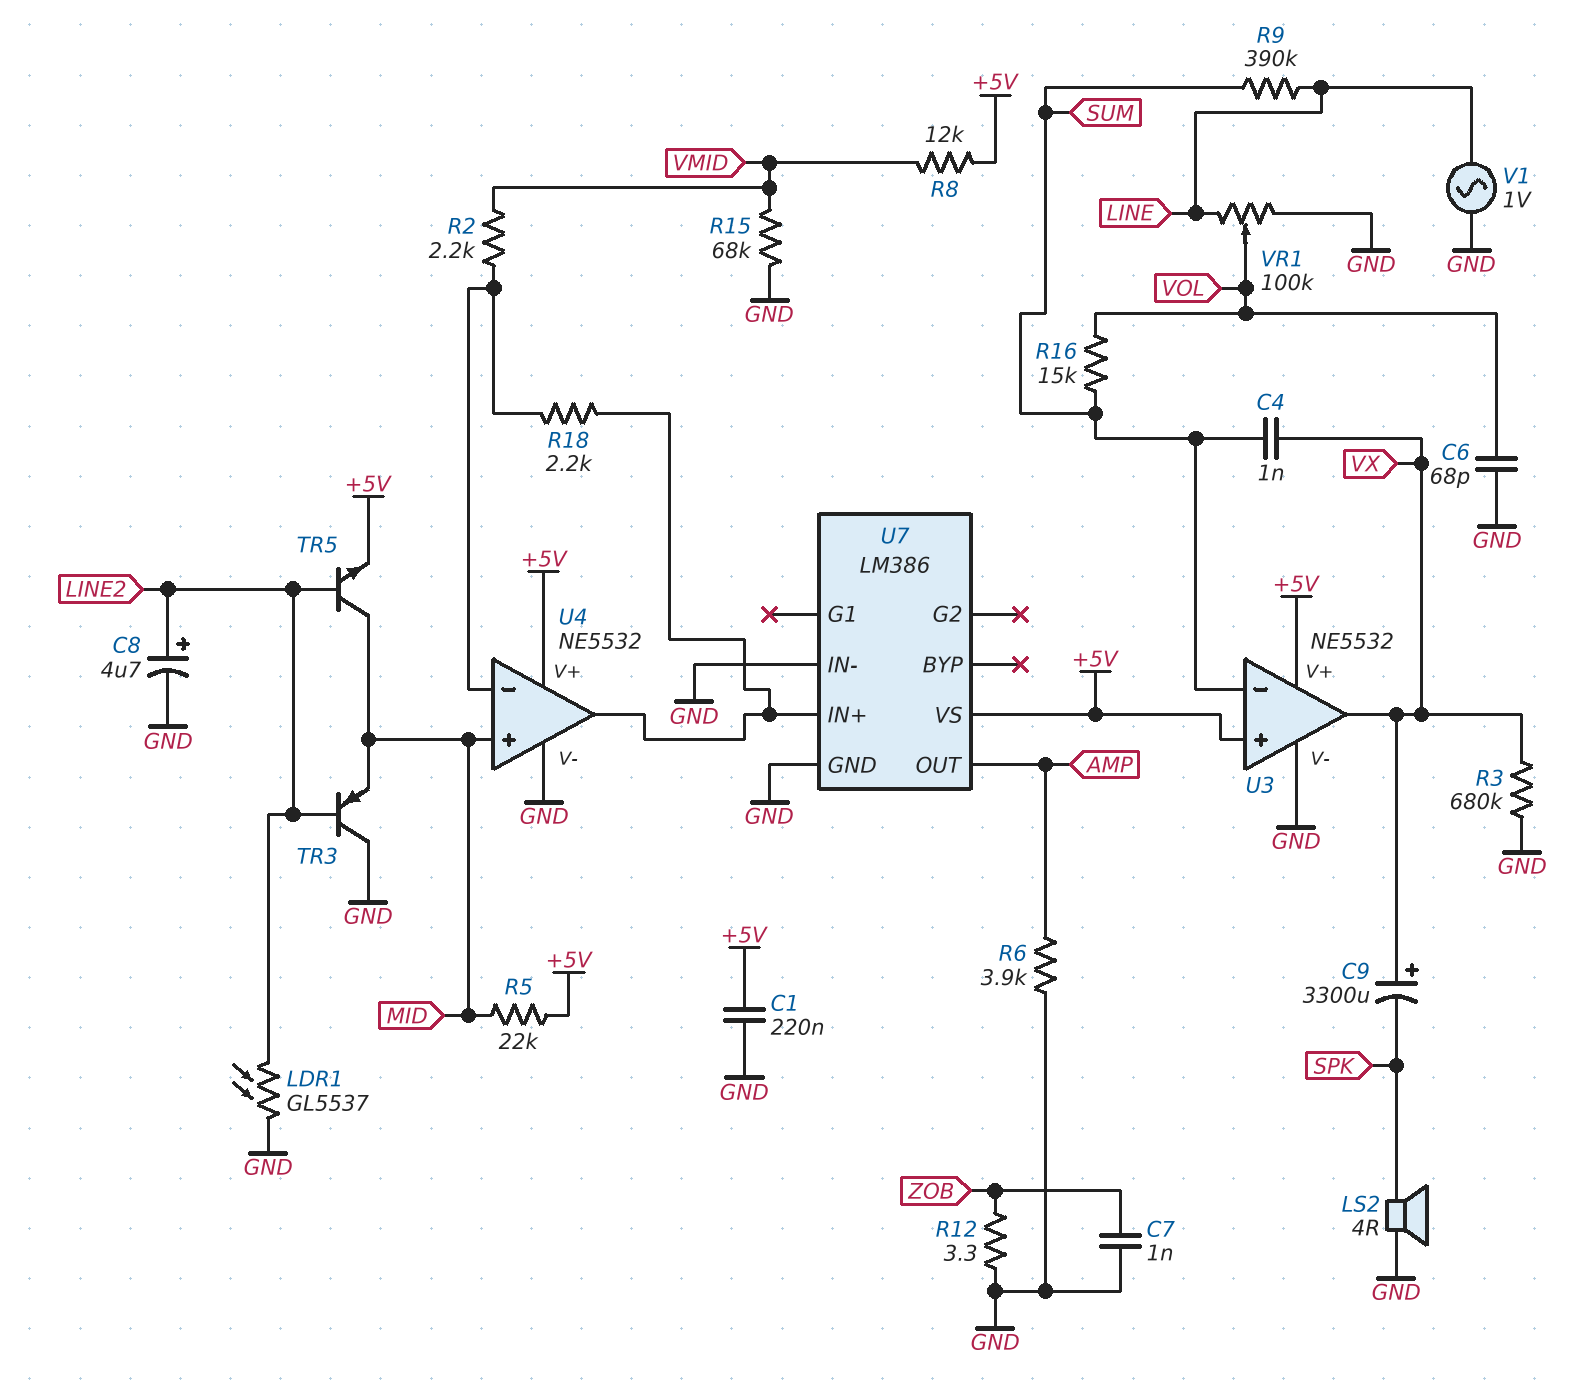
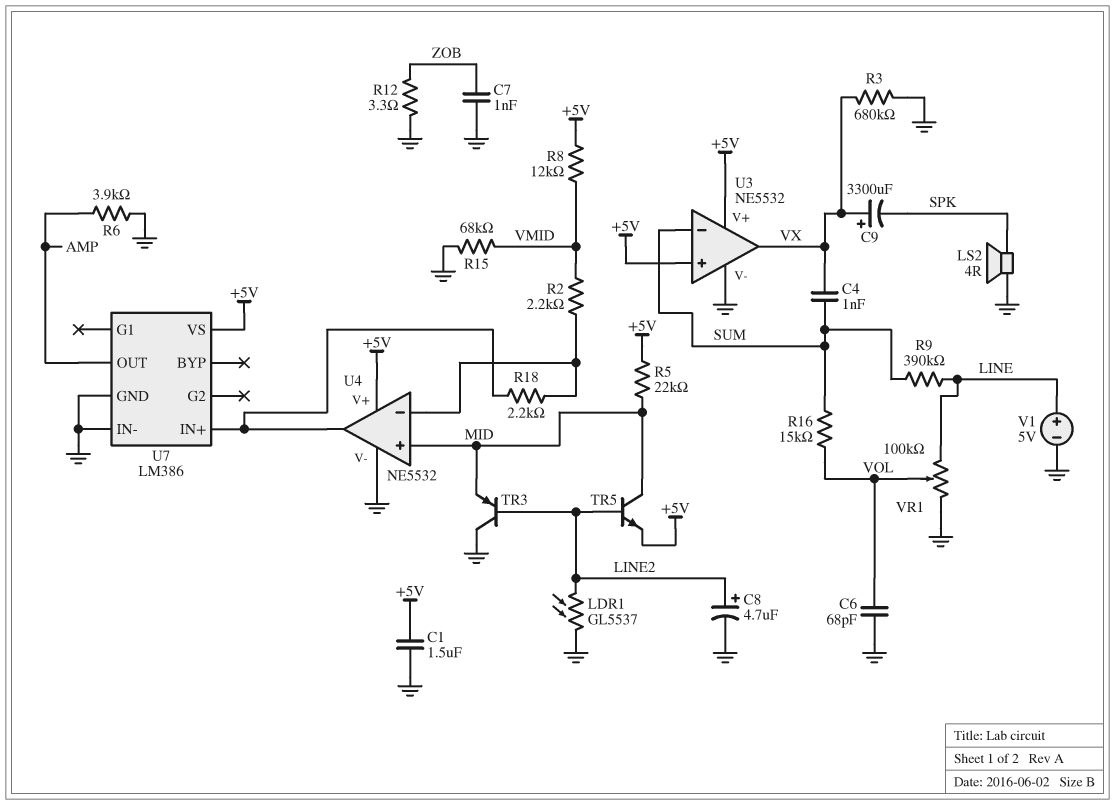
C1: 220nF (+5V, GND) -> 1.5uF (+5V, GND)
V1: AC 1V (GND, LINE) -> 5V (plus LINE, minus GND)

